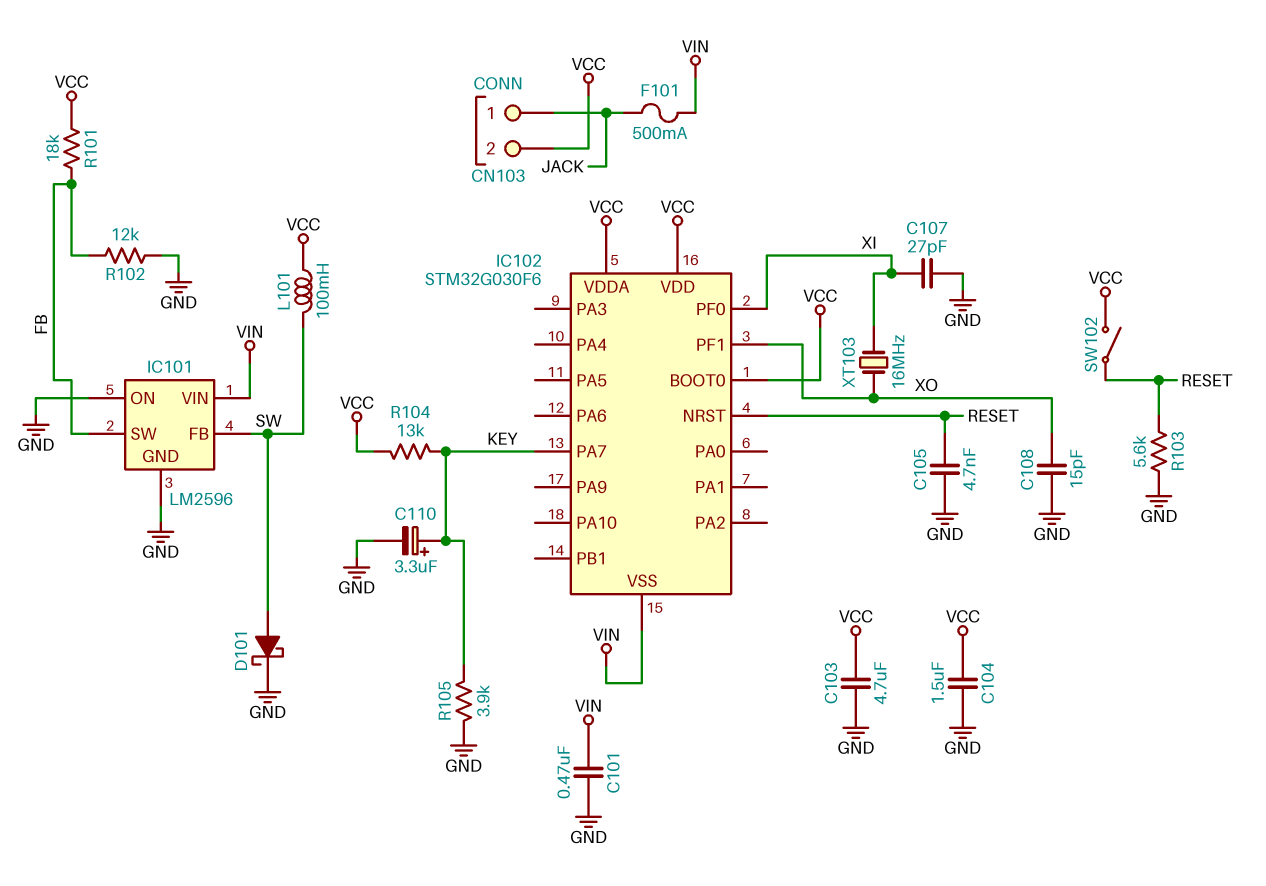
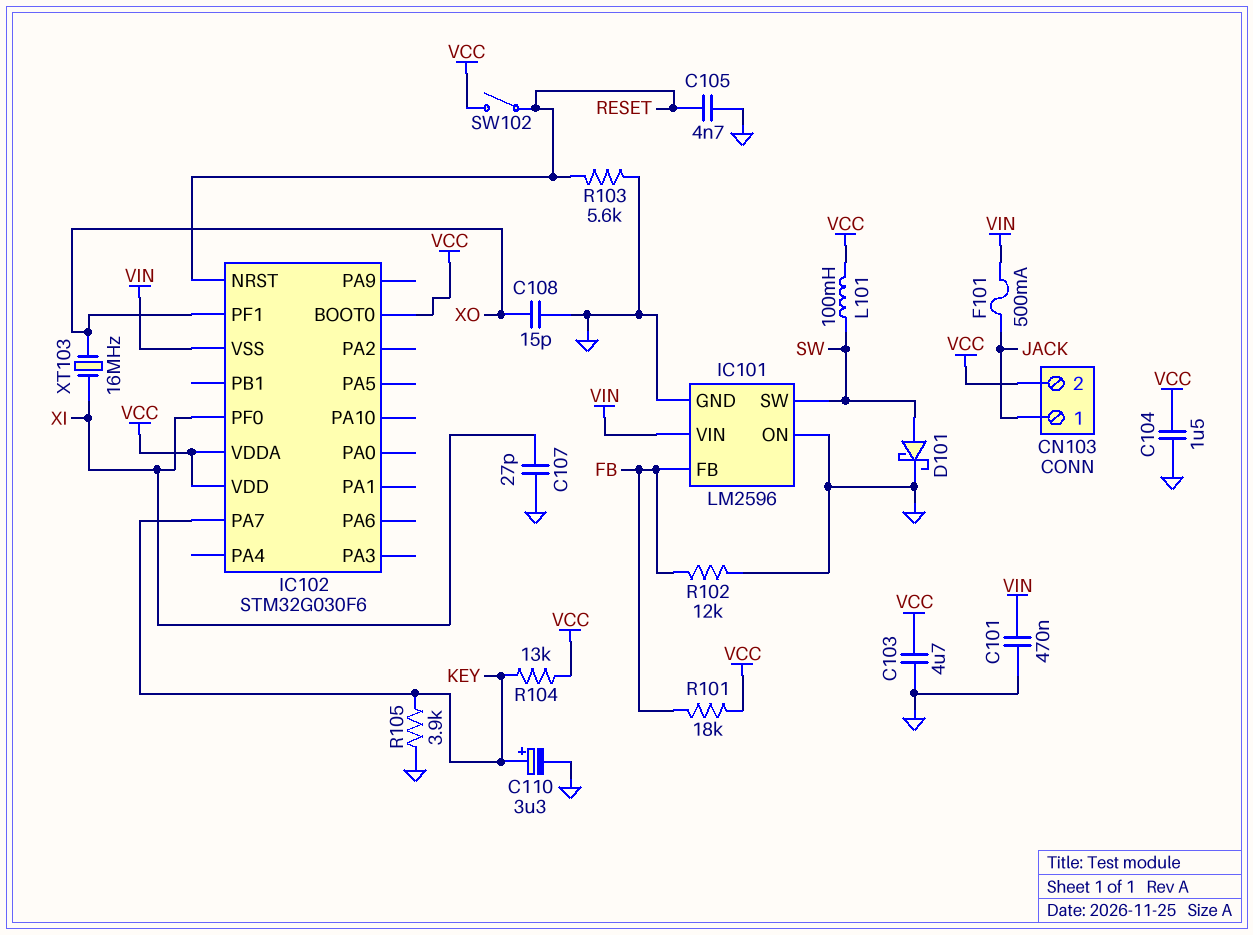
IC101 pin FB: SW -> FB
IC101 pin SW: FB -> SW

